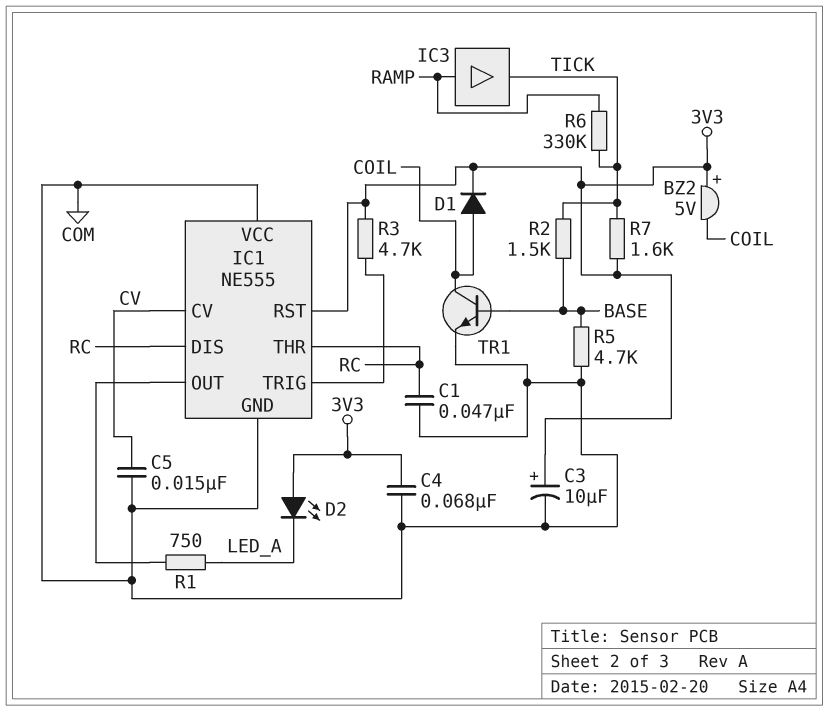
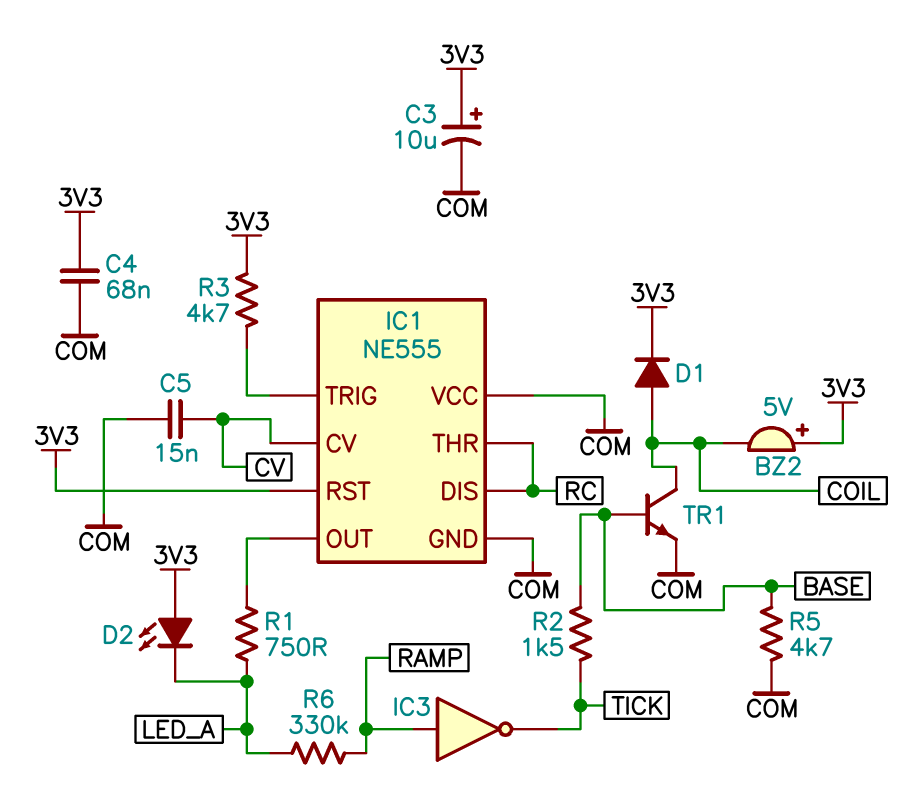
C1: 47nF (COM, RC) -> none
IC3: buffer (in RAMP, out TICK) -> NOT (in RAMP, out TICK)
R6: 330k (RAMP, TICK) -> 330k (LED_A, RAMP)
R7: 1.6k (3V3, TICK) -> none

